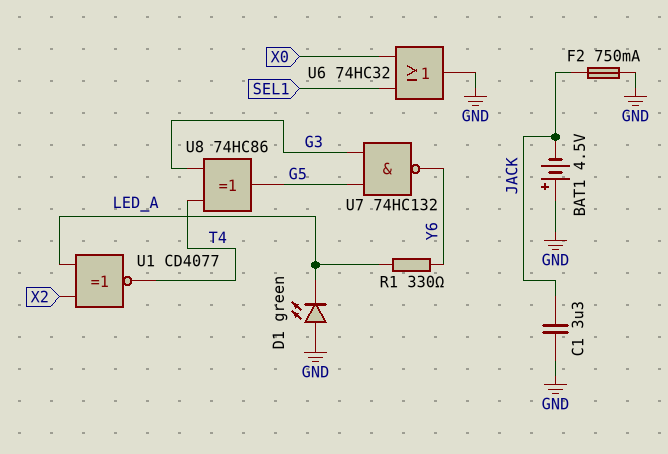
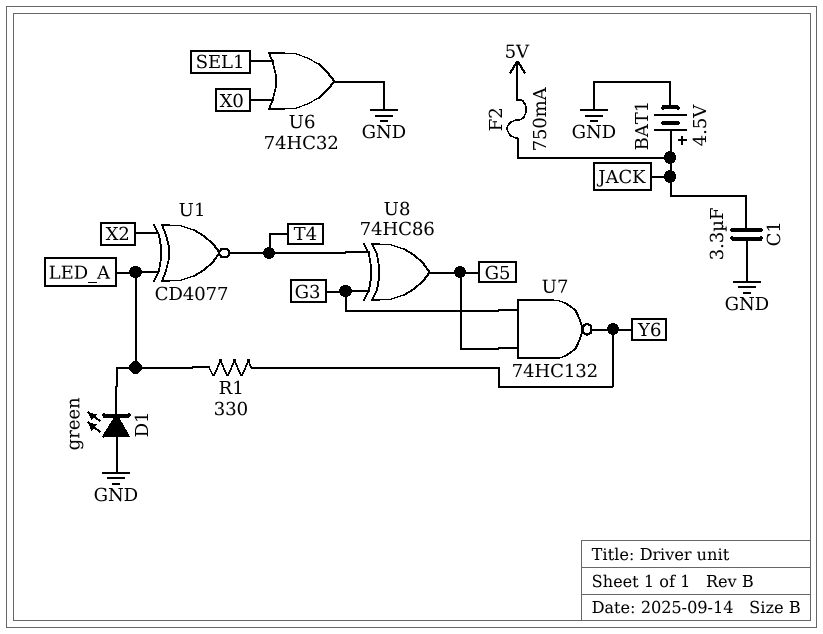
BAT1: 4.5V (plus GND, minus JACK) -> 4.5V (plus JACK, minus GND)
F2: 750mA (GND, JACK) -> 750mA (5V, JACK)

